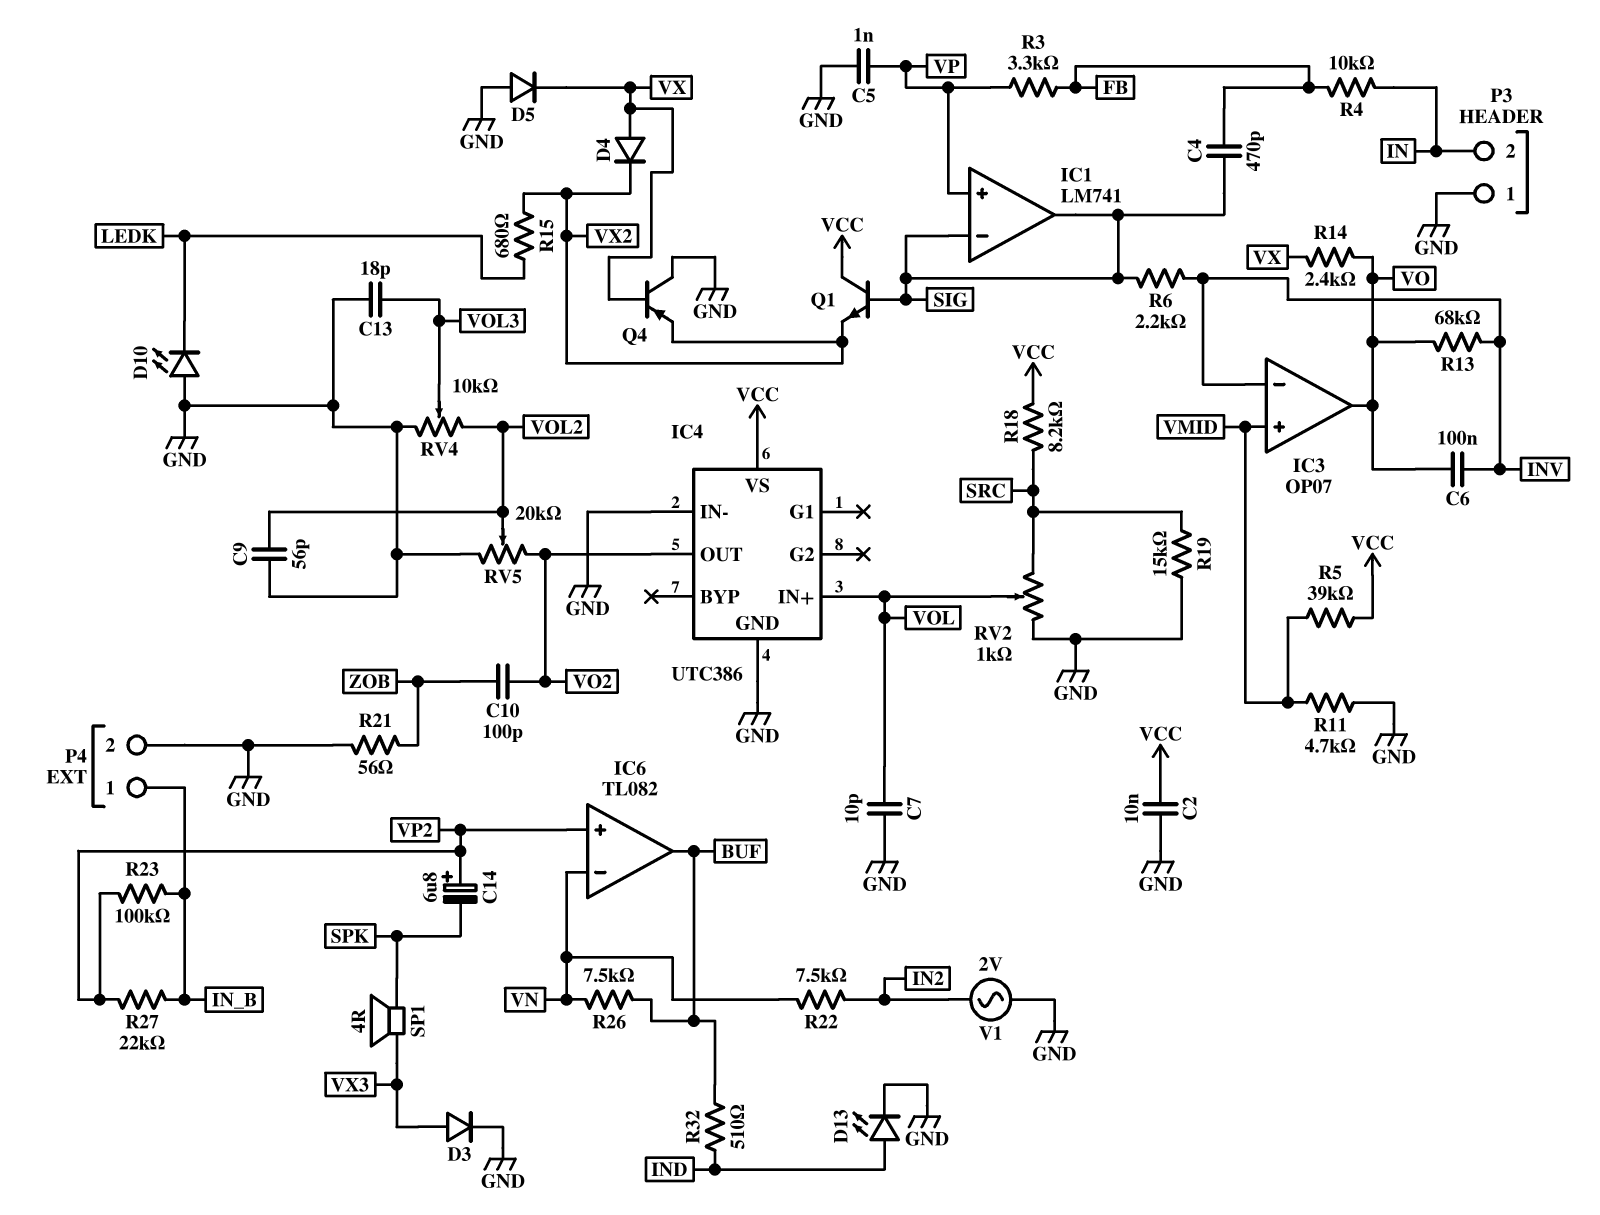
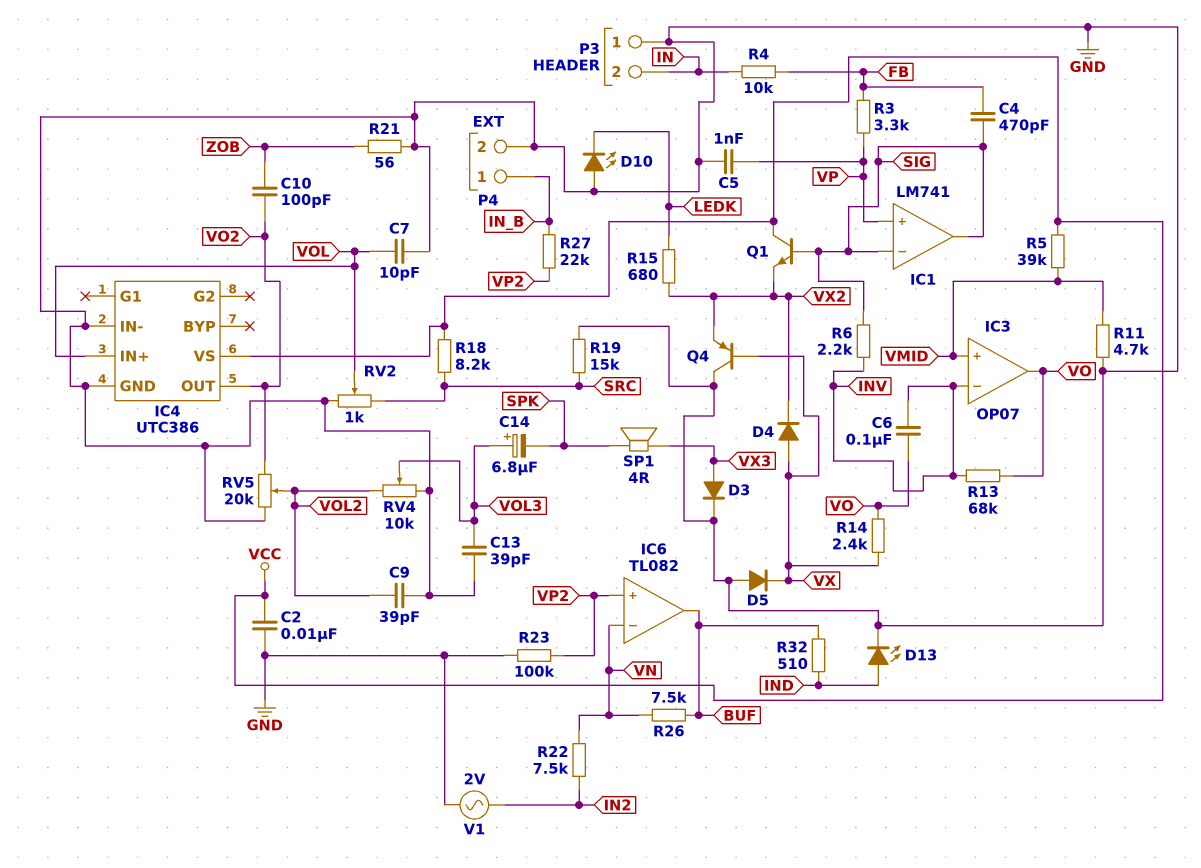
C9: 56pF (GND, VOL2) -> 39pF (GND, VOL2)
C13: 18pF (GND, VOL3) -> 39pF (GND, VOL3)
C14: 6.8uF (plus VP2, minus SPK) -> 6.8uF (plus VOL3, minus SPK)
R23: 100k (IN_B, VP2) -> 100k (GND, VP2)

